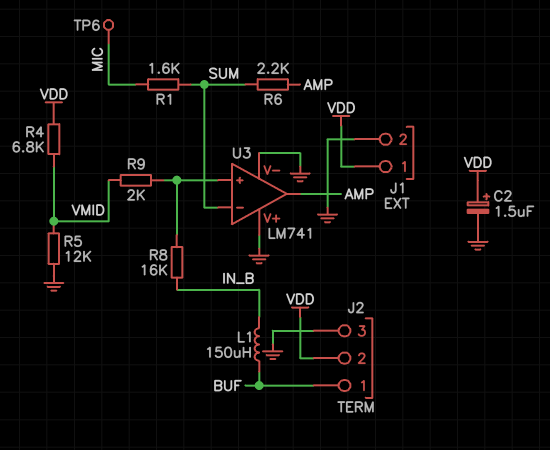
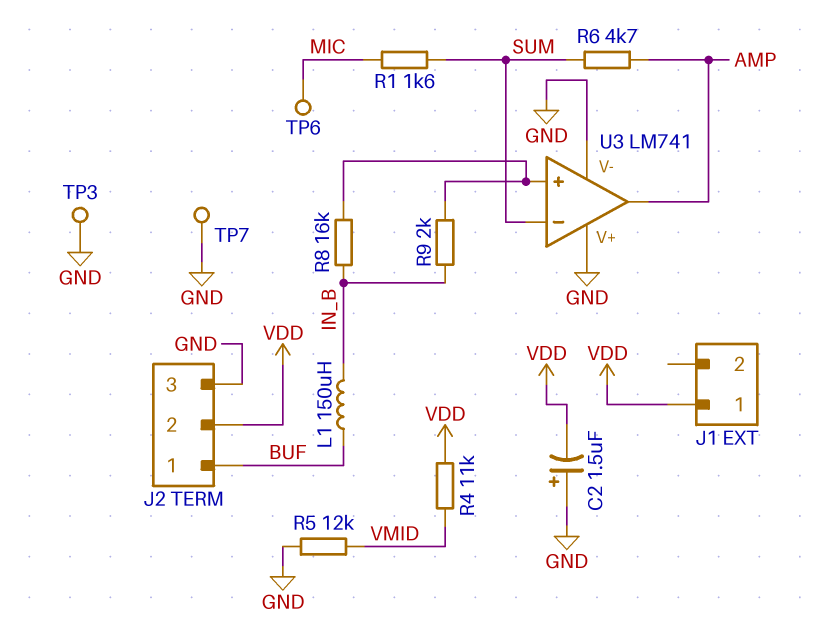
C2: 1.5uF (plus VDD, minus GND) -> 1.5uF (plus GND, minus VDD)
J1 pin 2: GND -> none
R4: 6.8k (VDD, VMID) -> 11k (VDD, VMID)
R6: 2.2k (AMP, SUM) -> 4.7k (AMP, SUM)
R9: 2k (U3/in+, VMID) -> 2k (IN_B, U3/in+)
TP3: none -> test point (GND)
TP7: none -> test point (GND)

